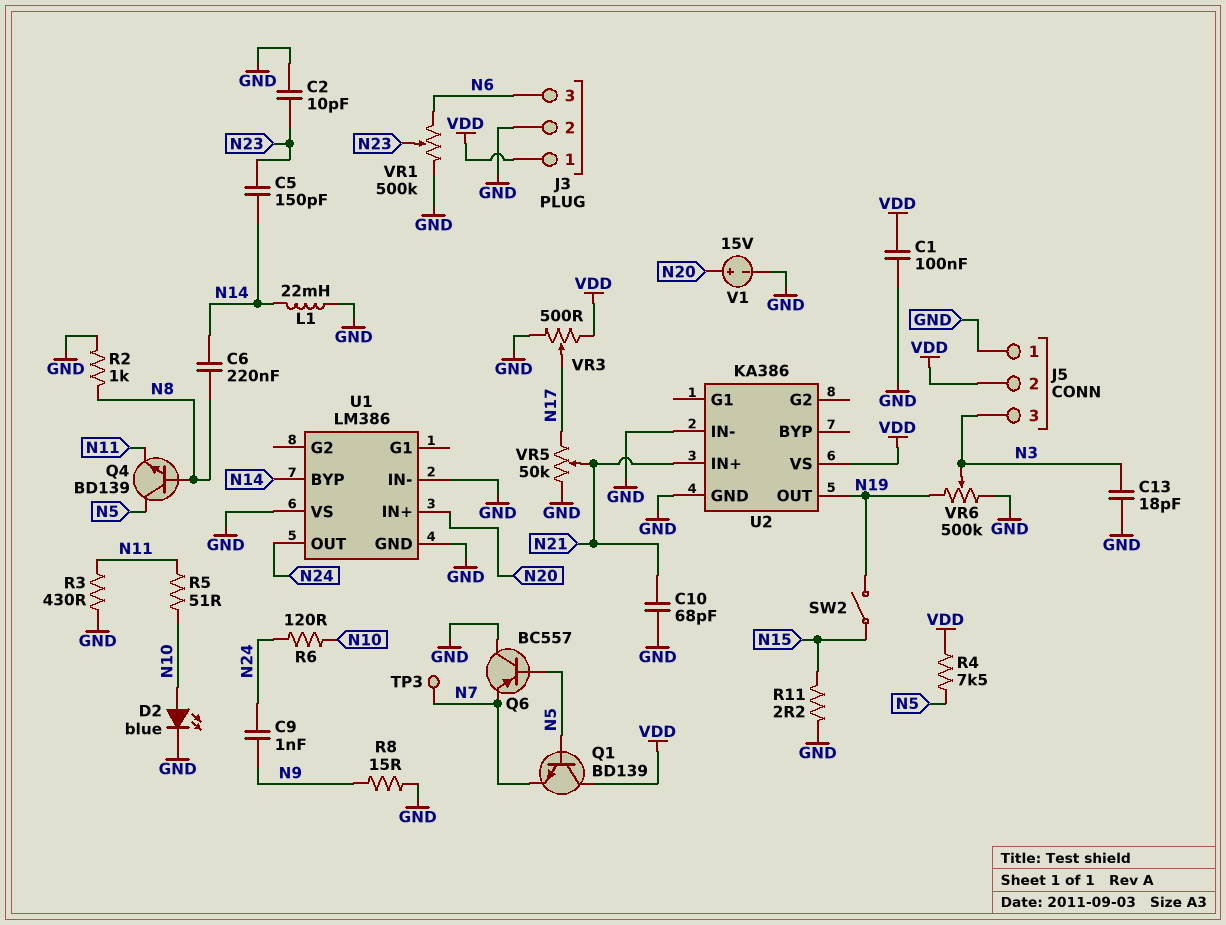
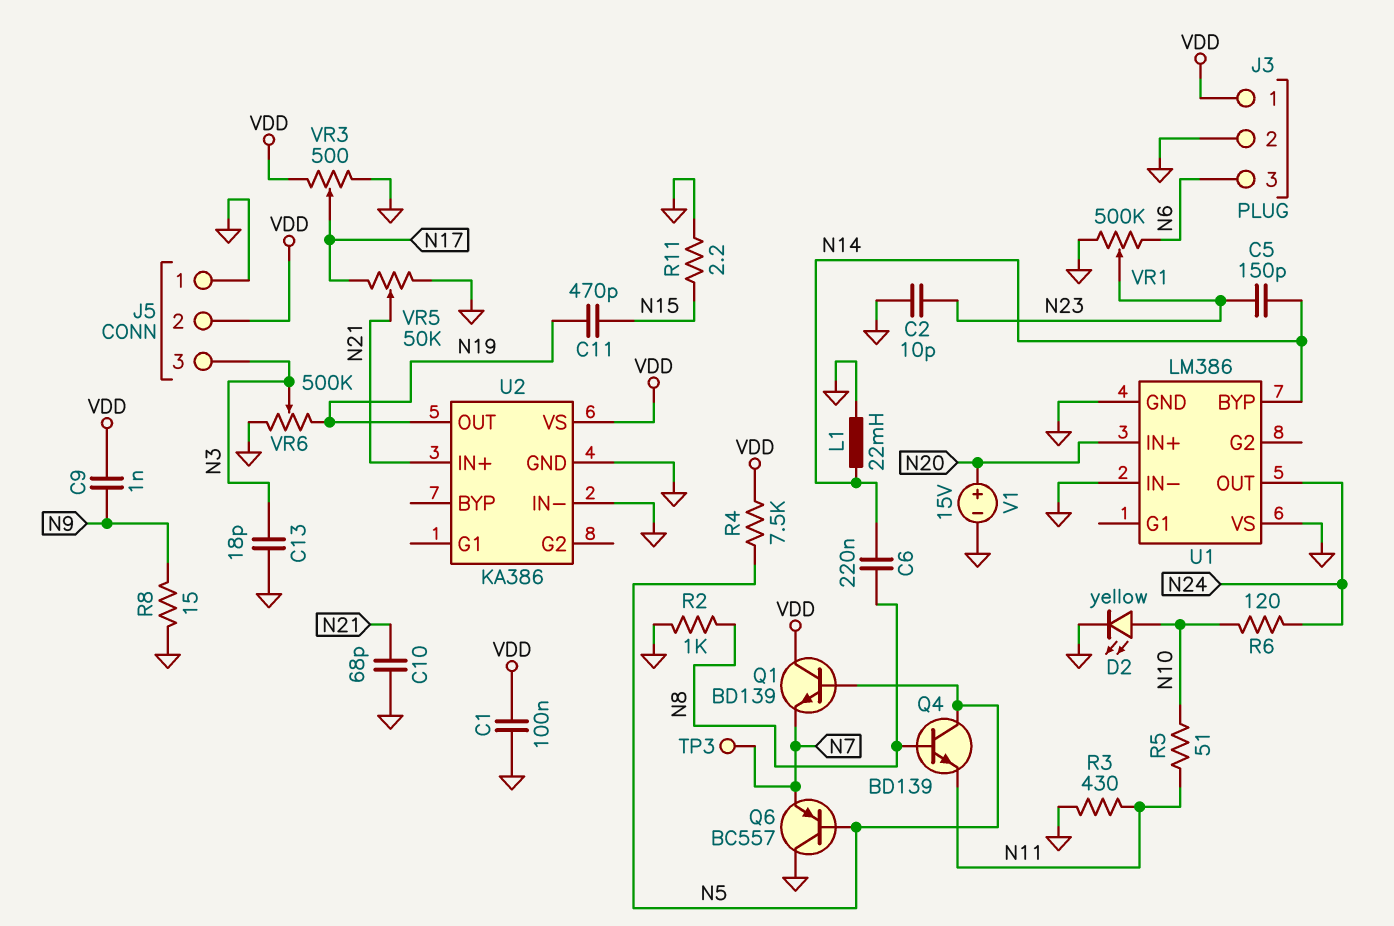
C9: 1nF (N9, N24) -> 1nF (N9, VDD)
C11: none -> 470pF (N15, N19)
D2: LED blue (A N10, K GND) -> LED yellow (A N10, K GND)
SW2: switch (N15, N19) -> none

